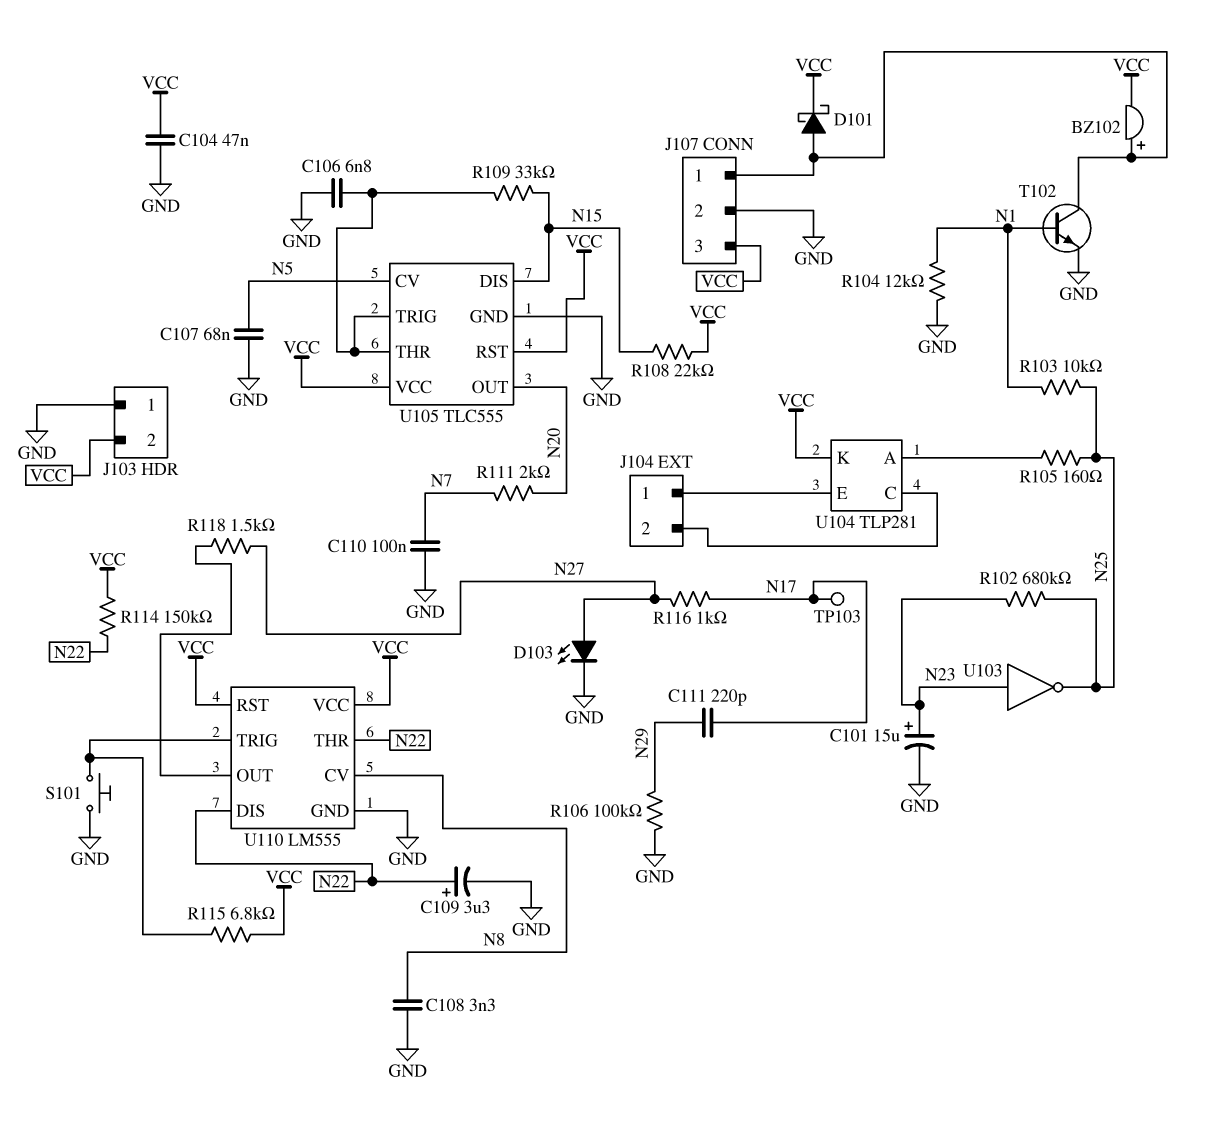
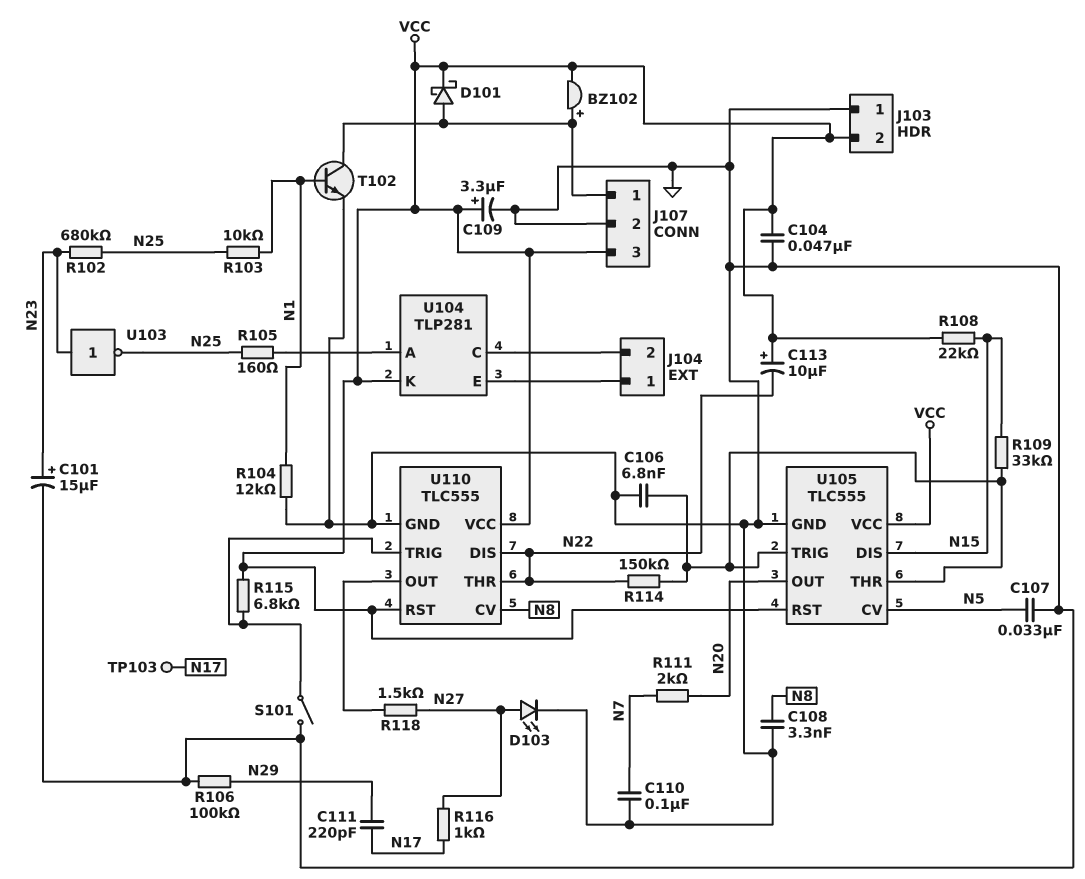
C107: 68nF (GND, N5) -> 33nF (GND, N5)
C109: 3.3uF (plus N22, minus GND) -> 3.3uF (plus VCC, minus GND)
C113: none -> 10uF (plus VCC, minus N22)
R114: 150k (N22, VCC) -> 150k (N22, U105/THR)
S101: button (GND, U110/TRIG) -> switch (GND, U110/TRIG)
U110: LM555 -> TLC555

